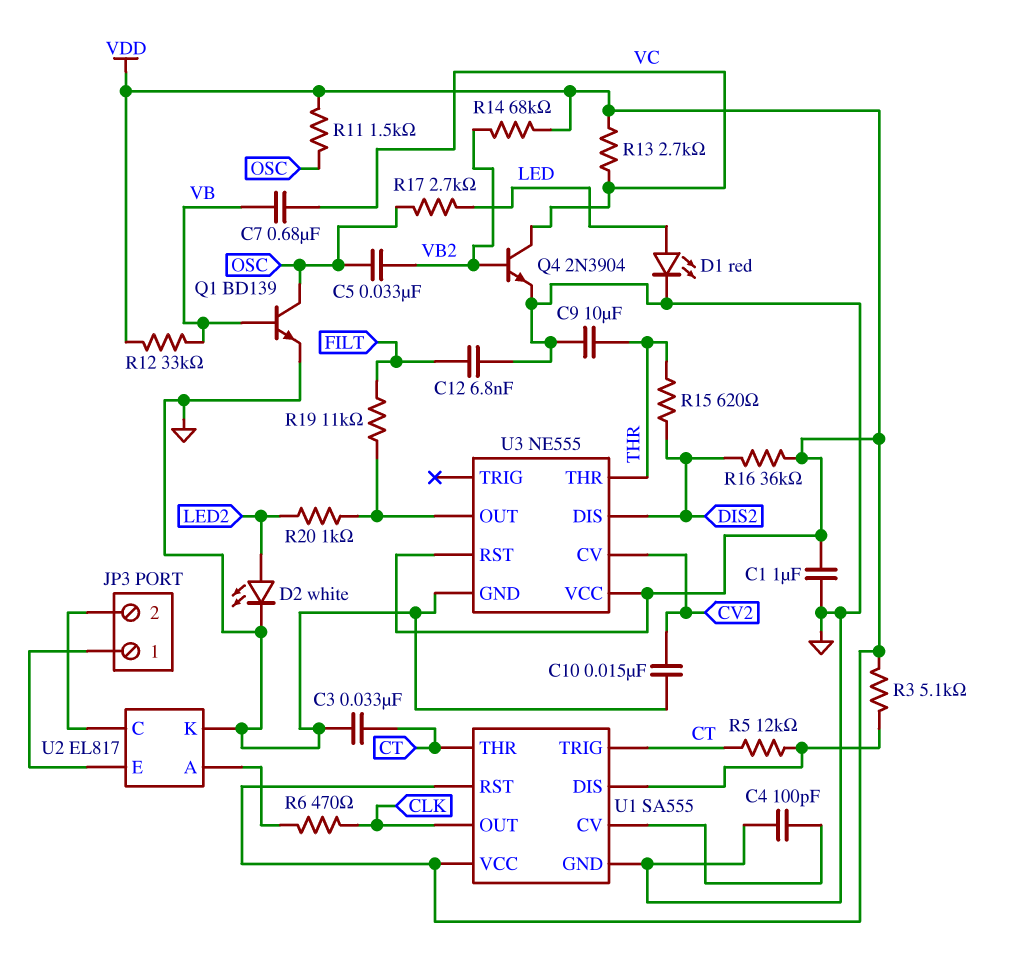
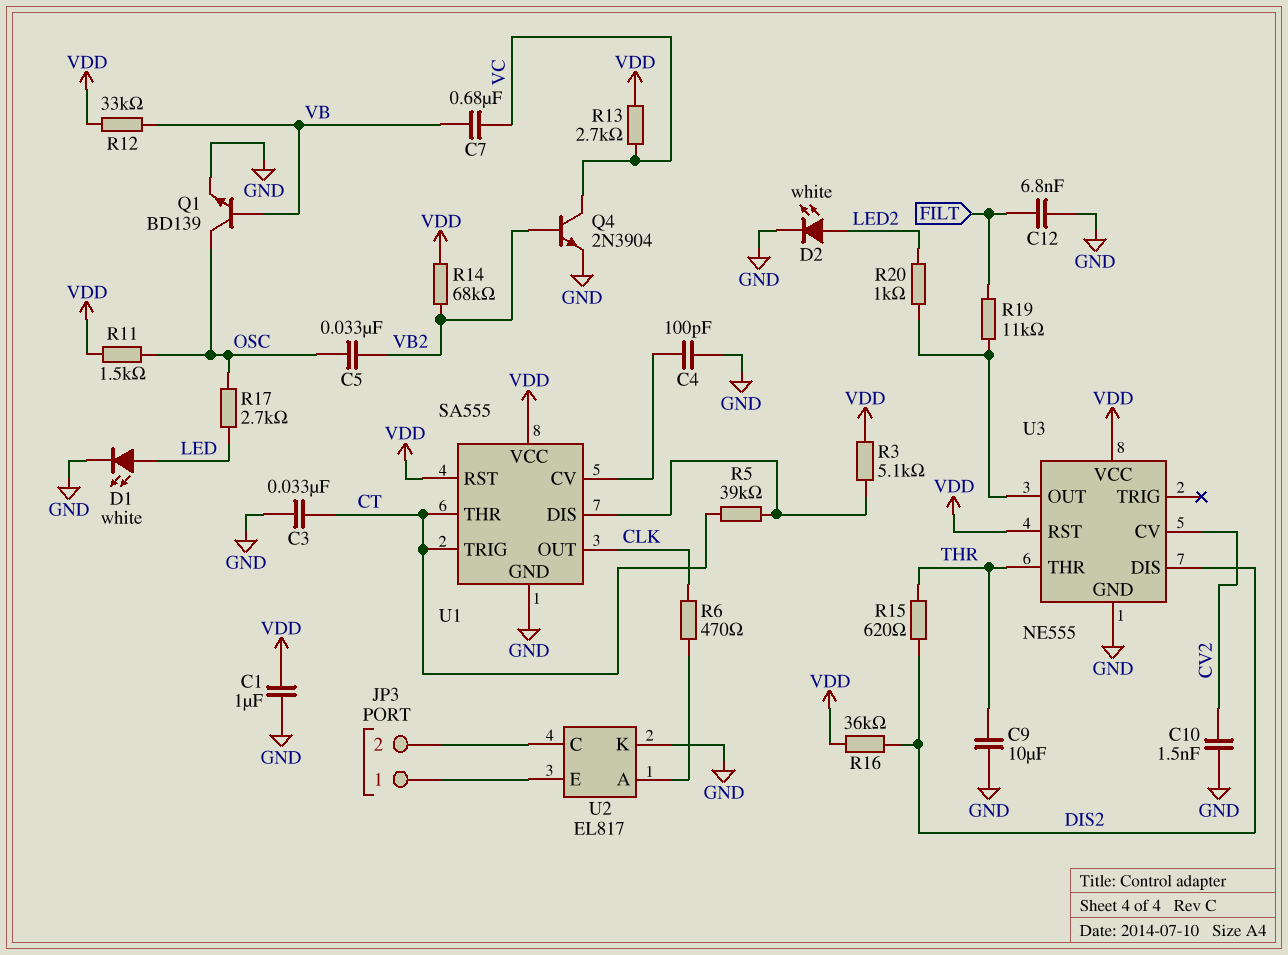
C10: 15nF (CV2, GND) -> 1.5nF (CV2, GND)
D1: LED red (A LED, K GND) -> LED white (A LED, K GND)
R5: 12k (CT, U1/DIS) -> 39k (CT, U1/DIS)

